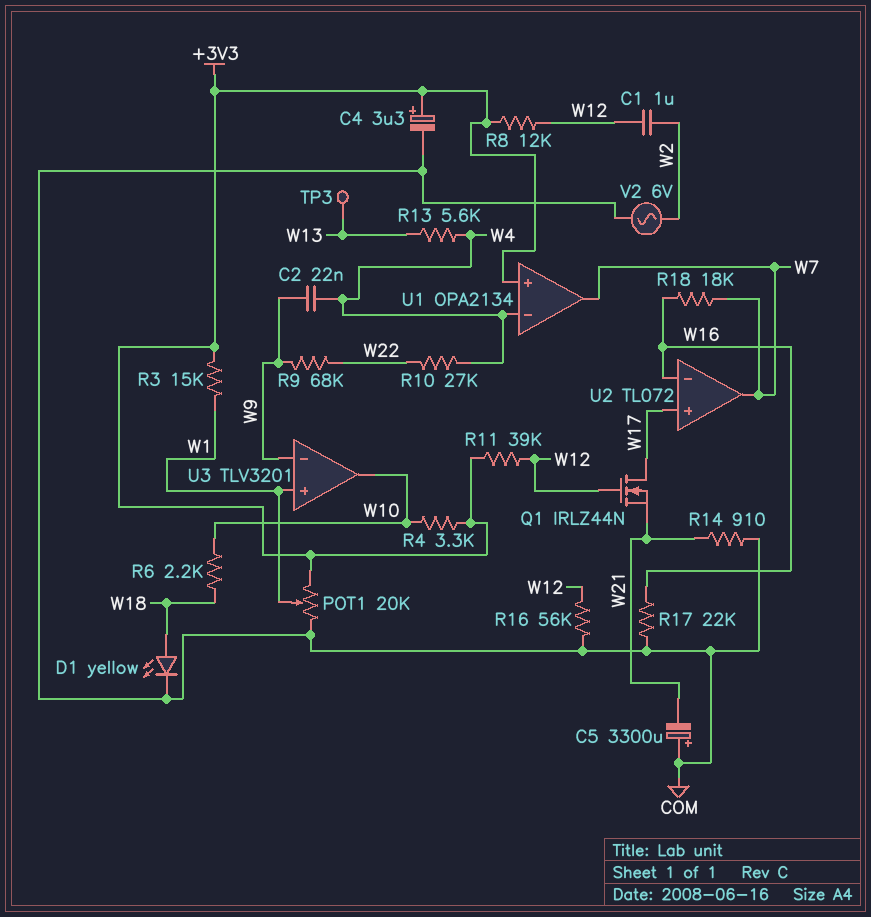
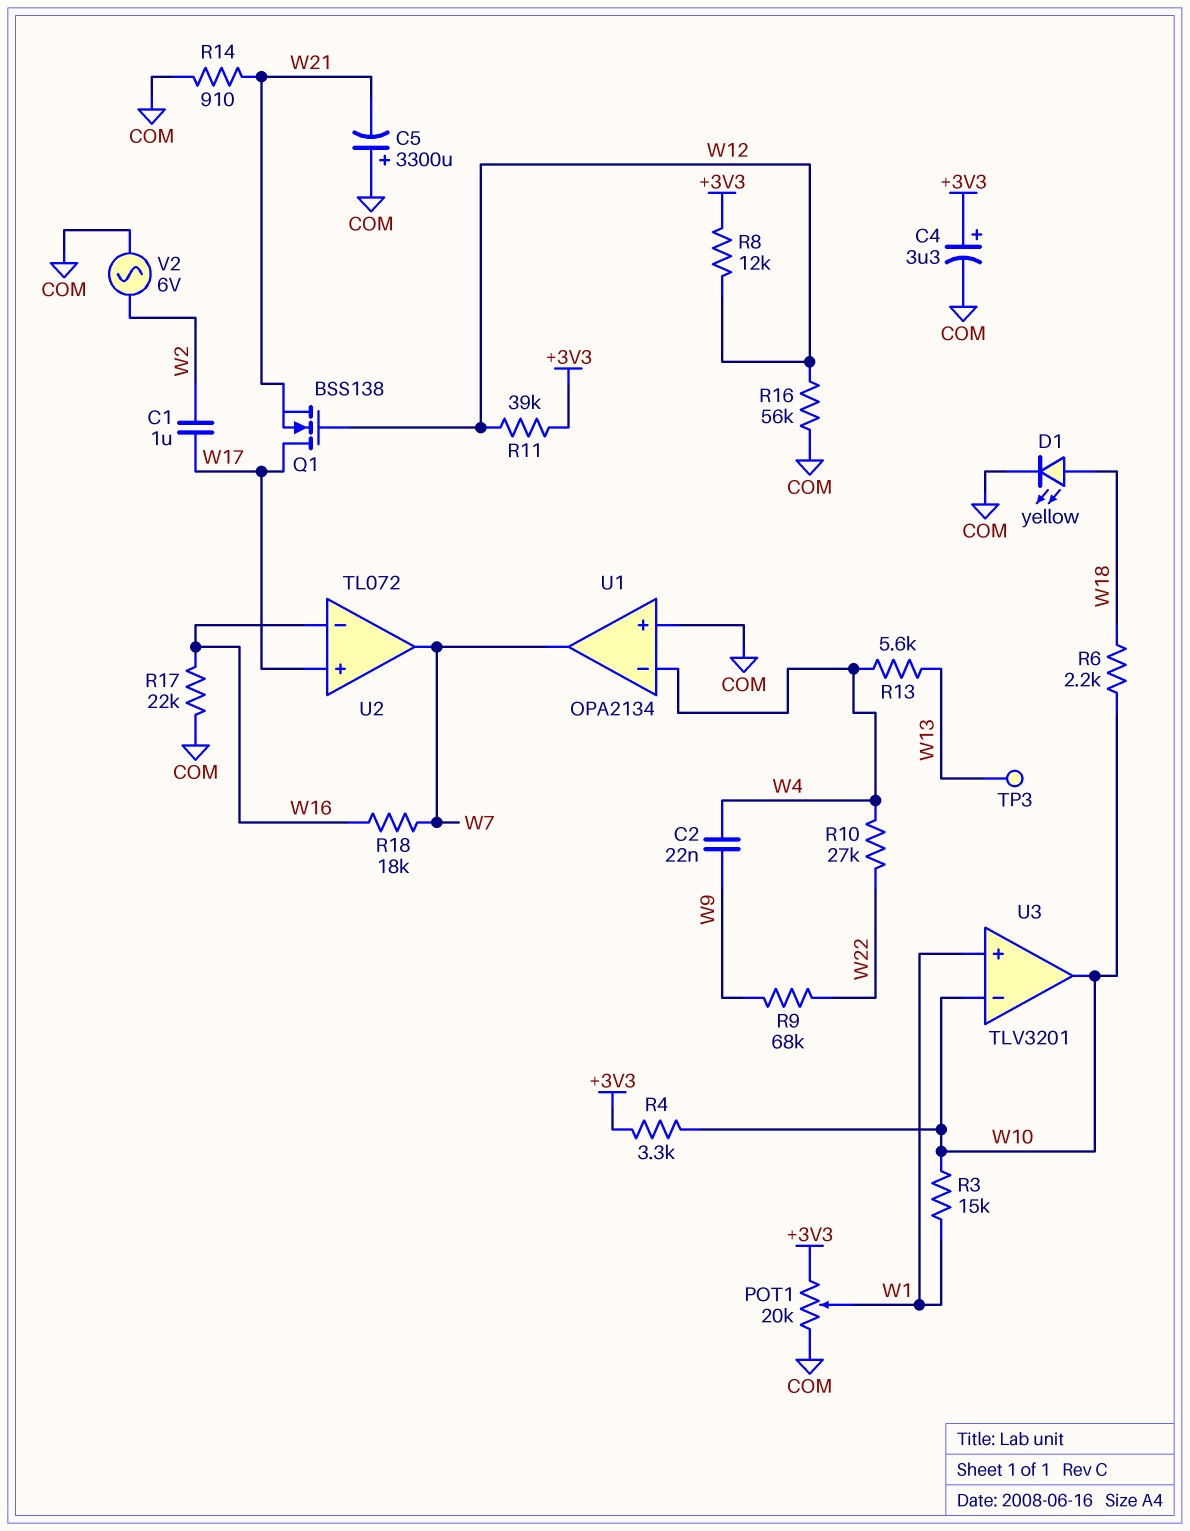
C1: 1uF (W2, W12) -> 1uF (W2, W17)
Q1: NMOS IRLZ44N (G W12, D W17, S W21) -> NMOS BSS138 (G W12, D W17, S W21)
R3: 15k (+3V3, W1) -> 15k (W1, W10)
U1 pin in+: +3V3 -> COM
U3 pin in-: W9 -> W10

